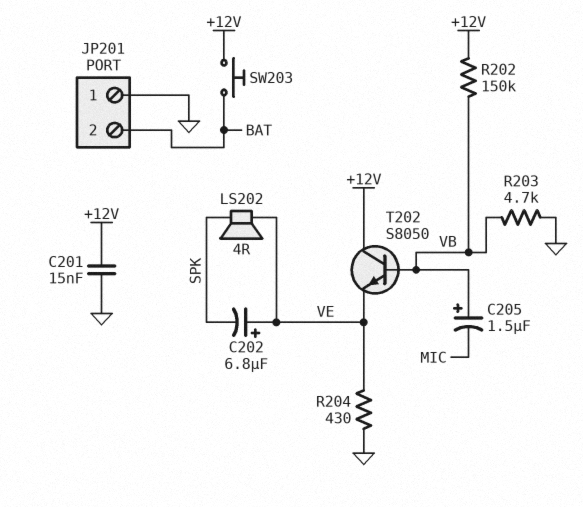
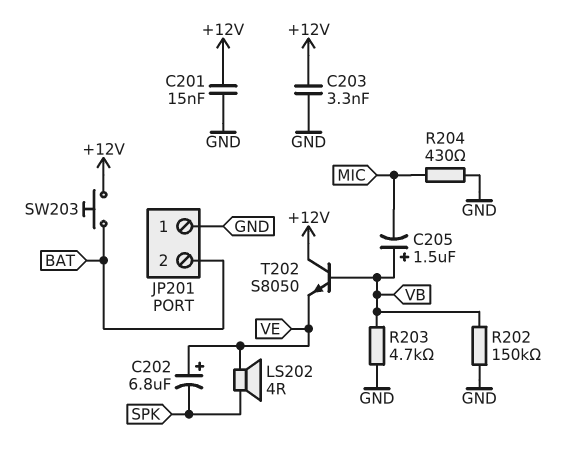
C203: none -> 3.3nF (+12V, GND)
R202: 150k (+12V, VB) -> 150k (GND, VB)
R204: 430 (GND, VE) -> 430 (GND, MIC)

